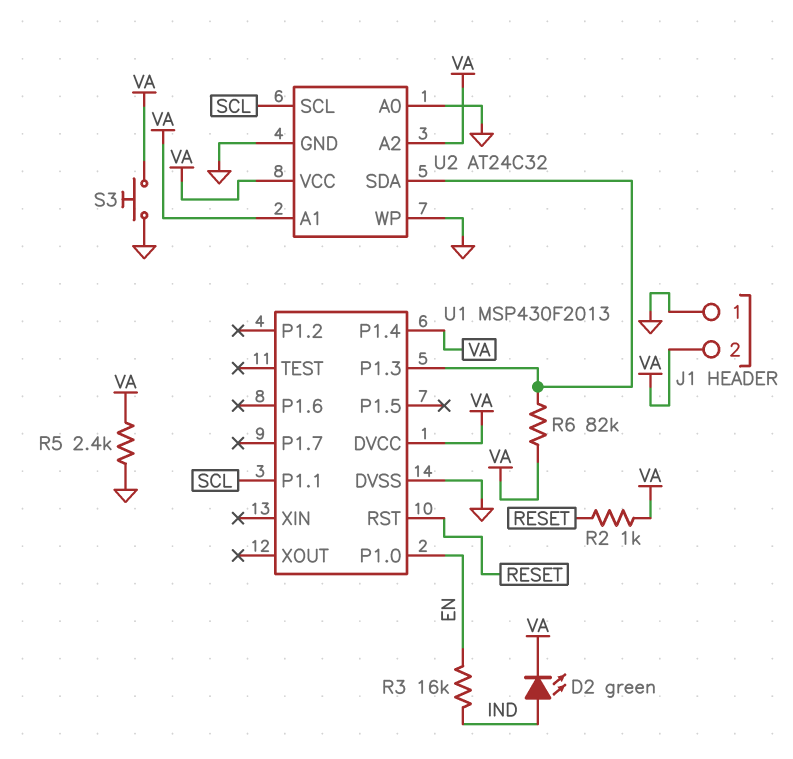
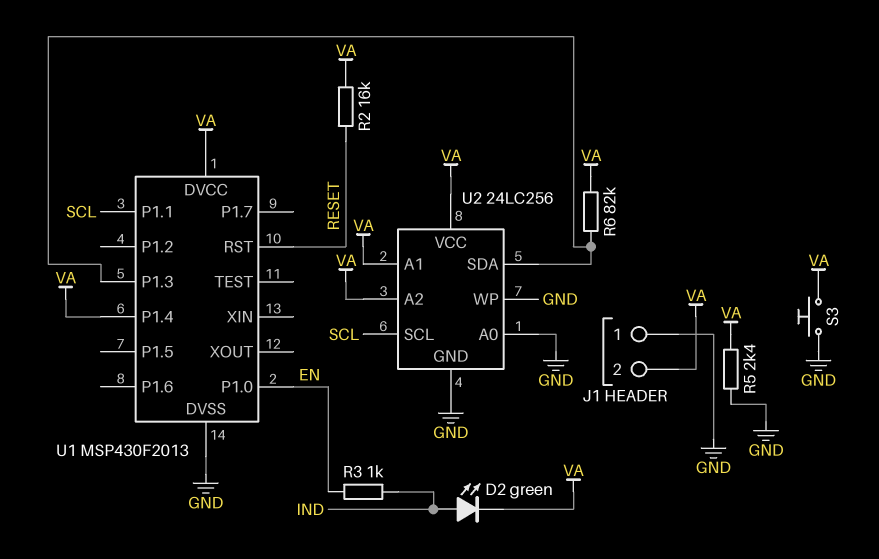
R2: 1k (RESET, VA) -> 16k (RESET, VA)
R3: 16k (EN, IND) -> 1k (EN, IND)
U2: AT24C32 -> 24LC256

